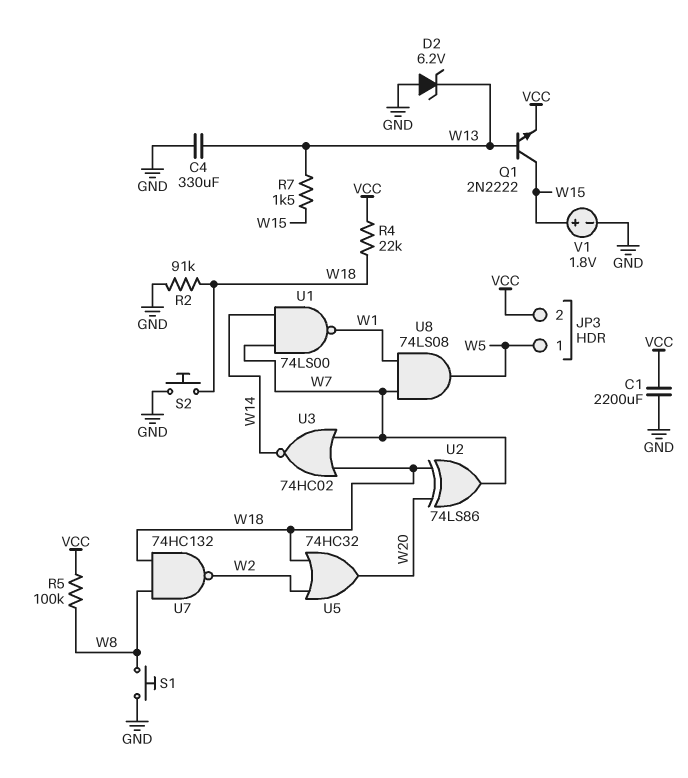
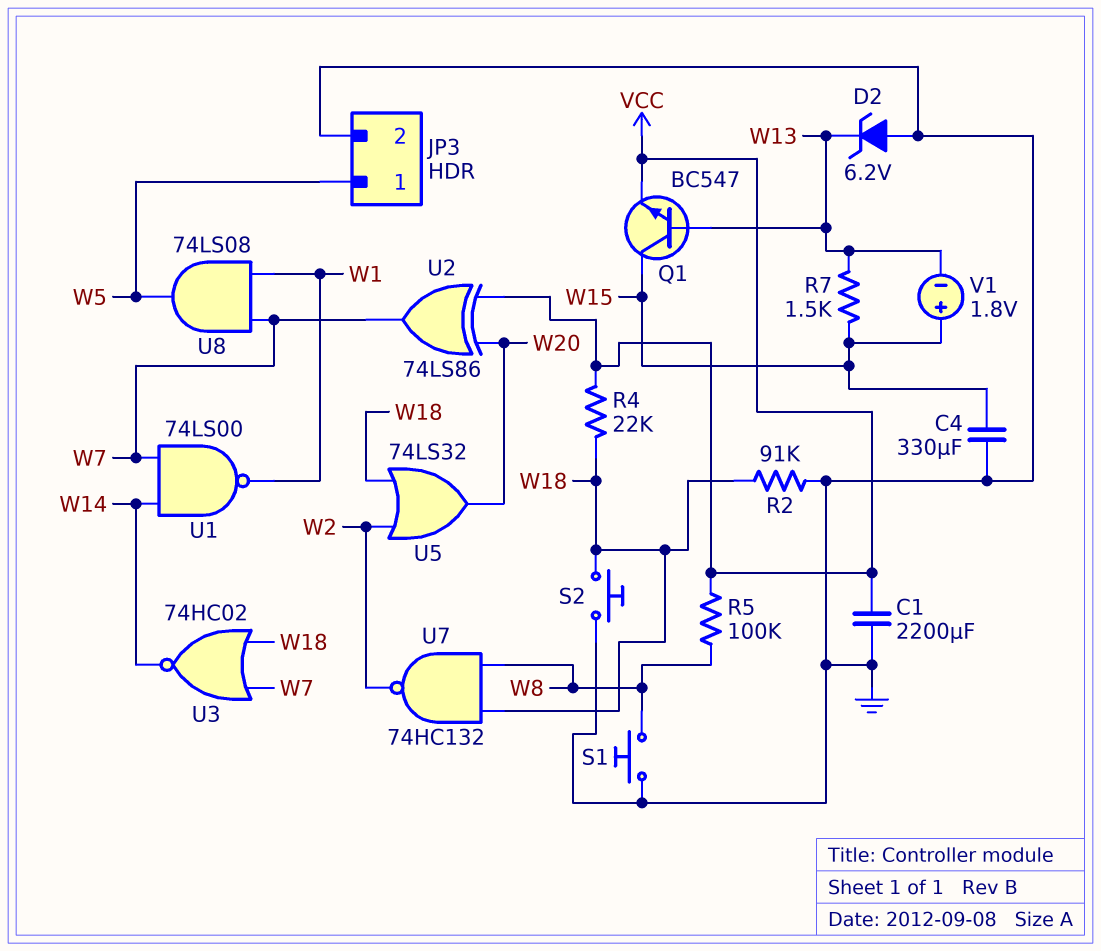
C4: 330uF (GND, W13) -> 330uF (GND, W15)
JP3 pin 2: VCC -> GND
Q1: NPN 2N2222 (B W13, C W15, E VCC) -> NPN BC547 (B W13, C W15, E VCC)
U2: XOR 74LS86 (in W18, in W20, out W7) -> XOR 74LS86 (in VCC, in W20, out W7)
U5: OR 74HC32 (in W2, in W18, out W20) -> OR 74LS32 (in W2, in W18, out W20)
V1: 1.8V (plus W15, minus GND) -> 1.8V (plus W15, minus W13)

